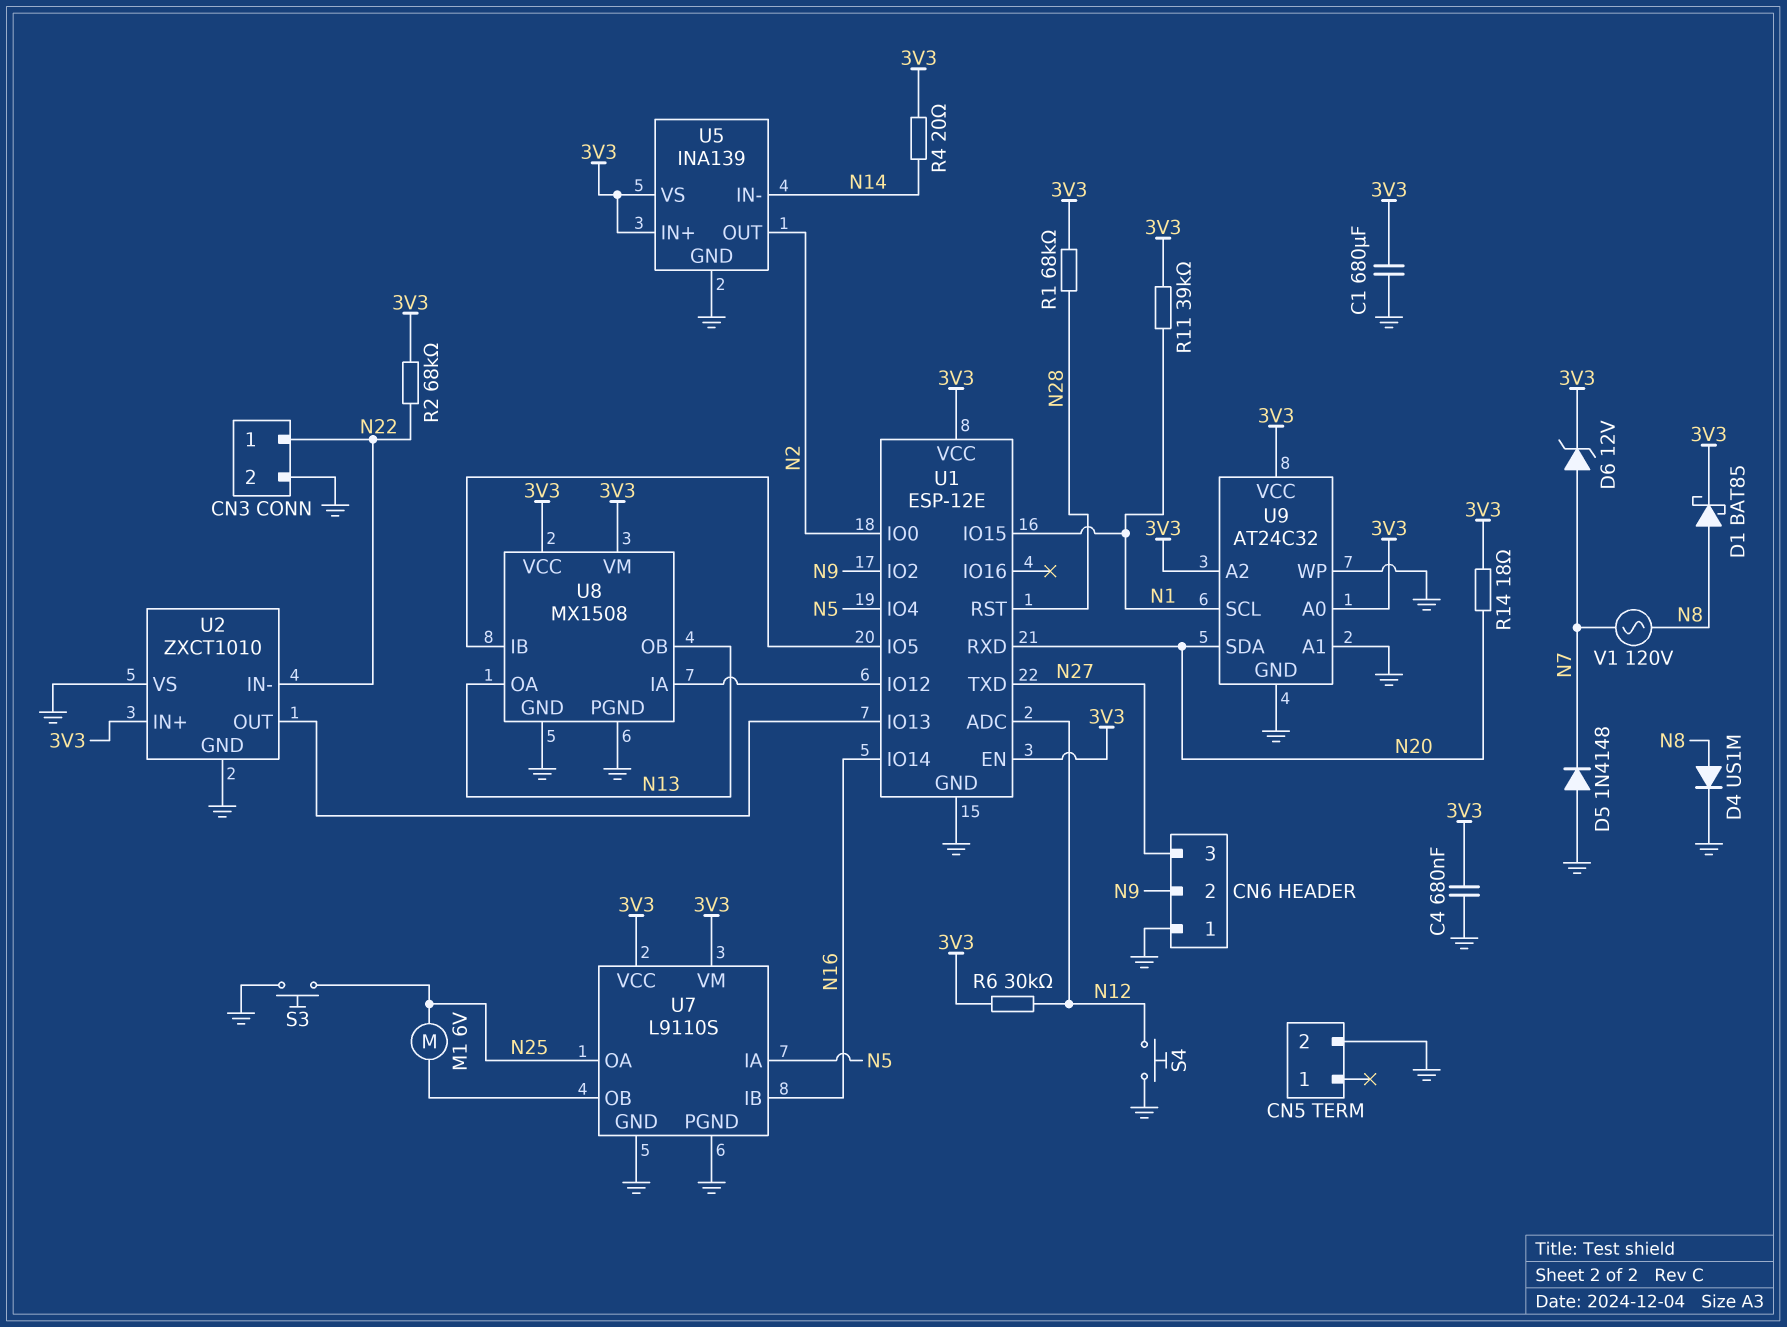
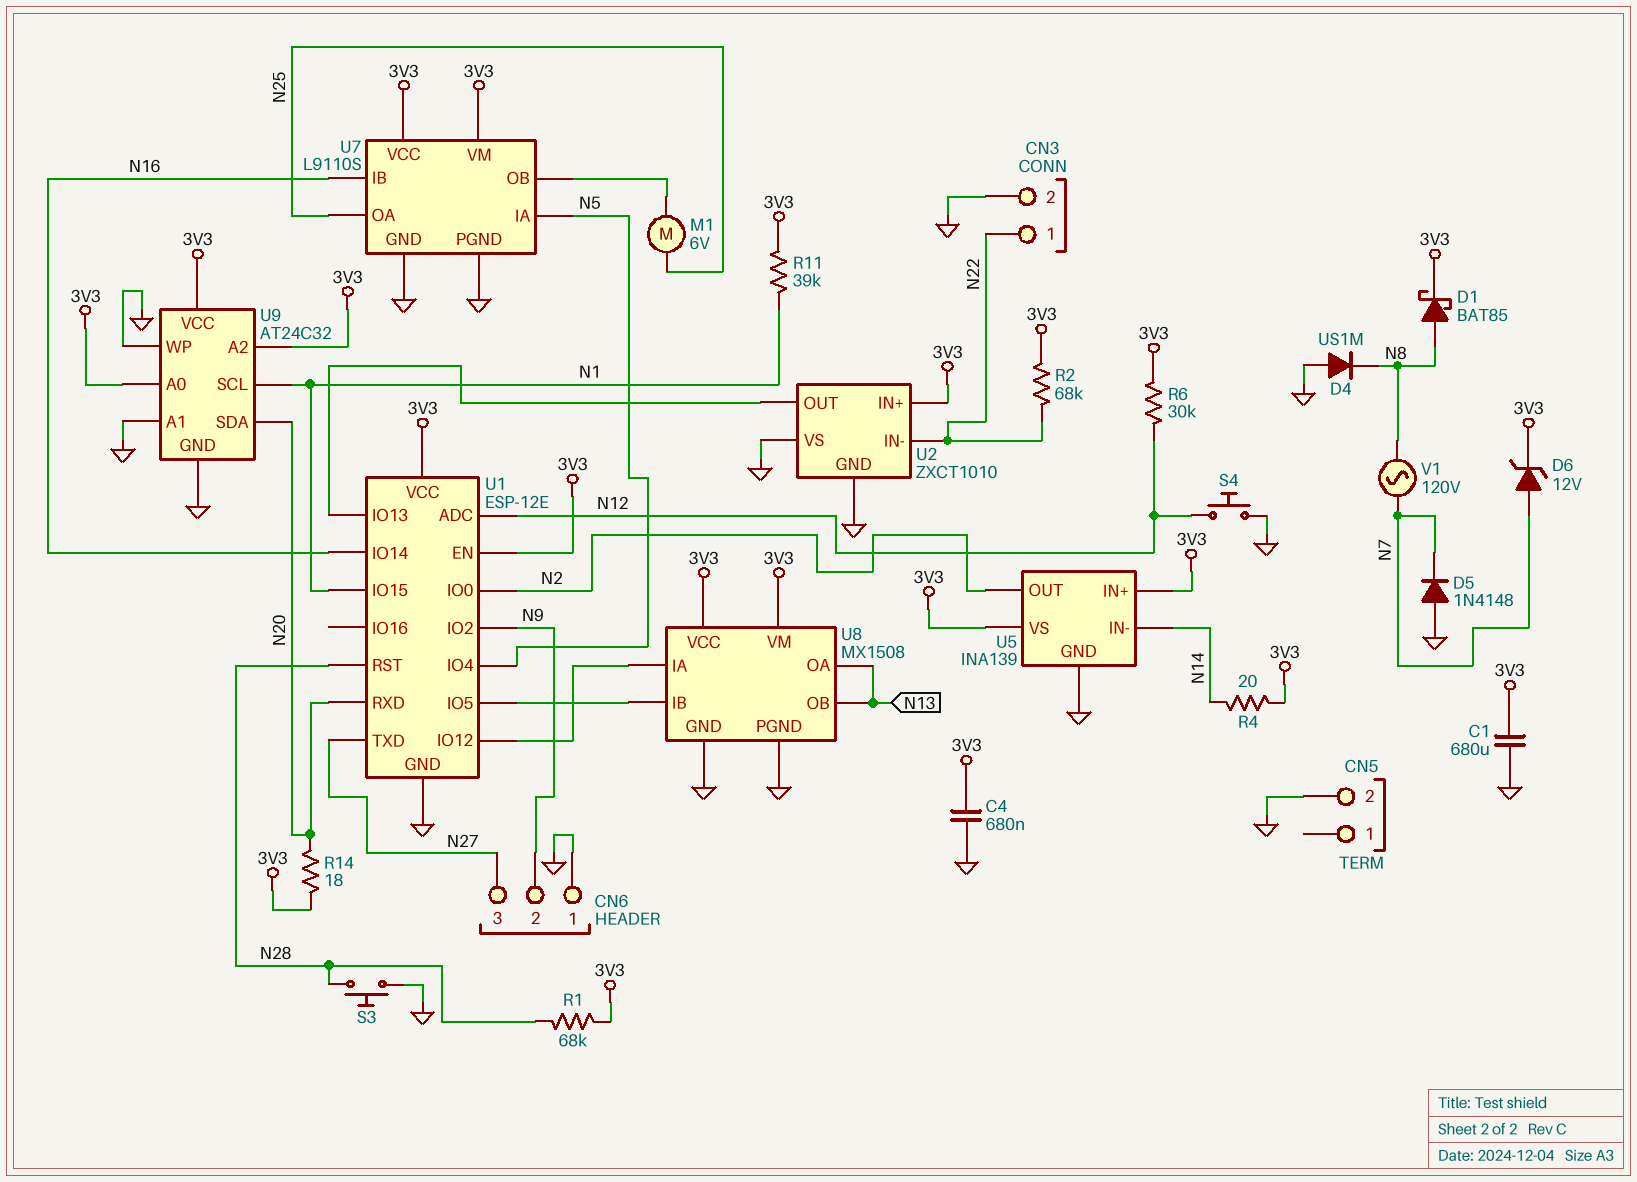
D4: diode US1M (A N8, K GND) -> diode US1M (A GND, K N8)
S3: button (GND, N25) -> button (GND, N28)

